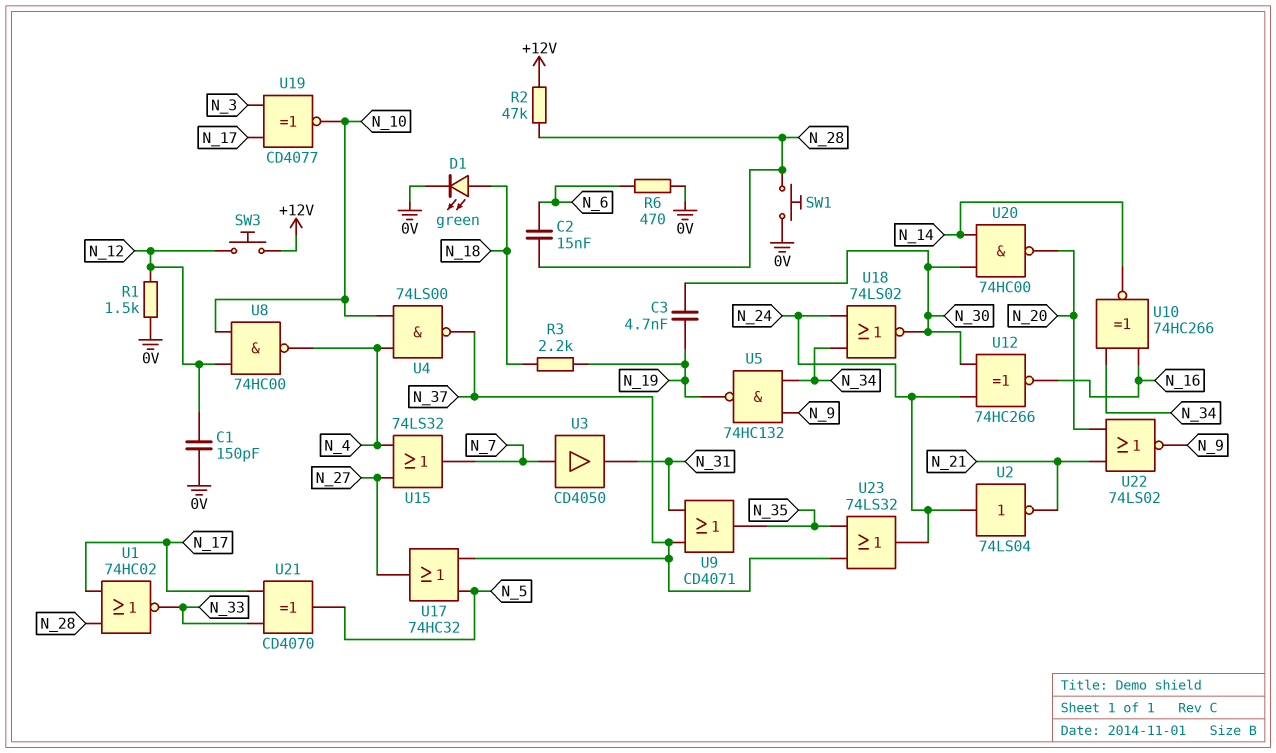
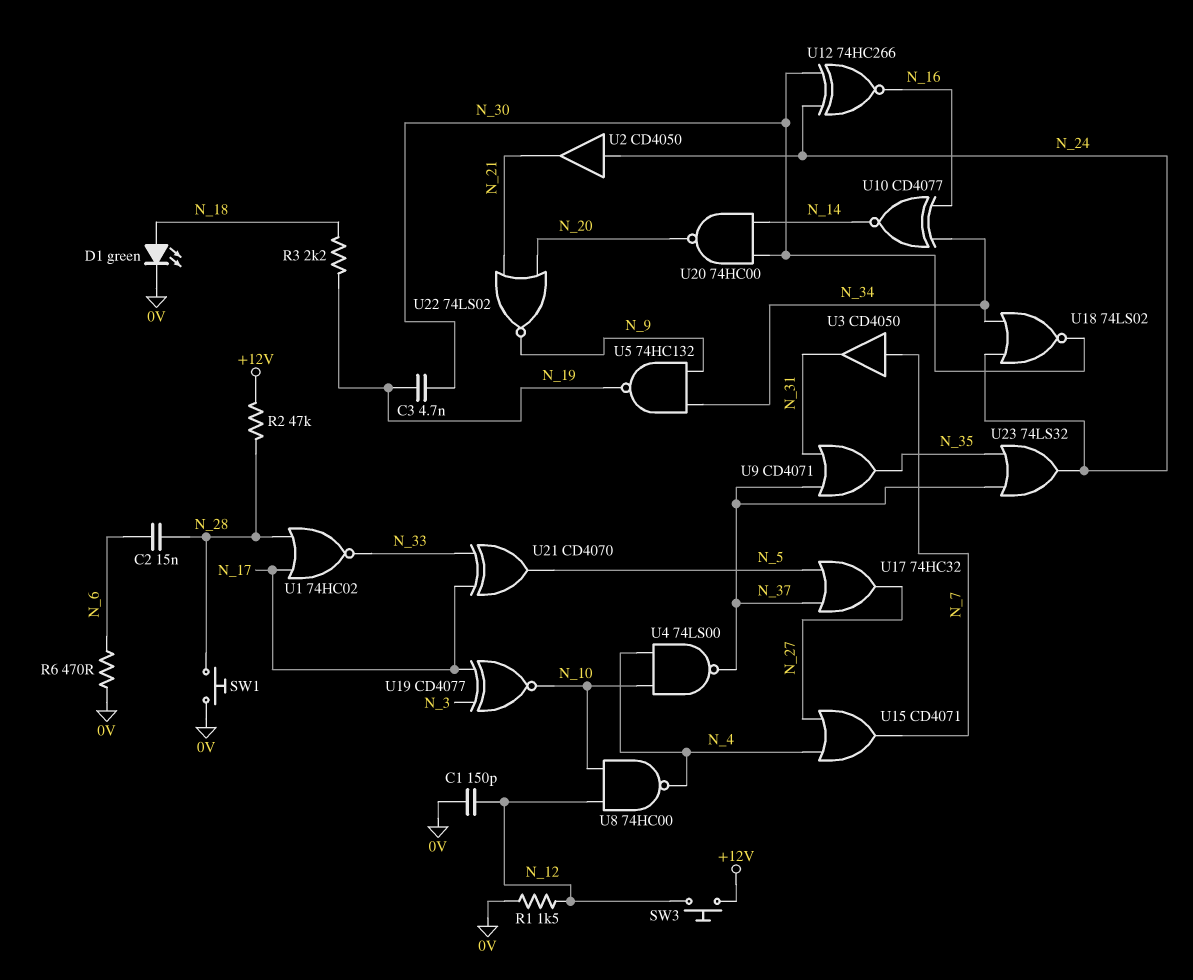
U2: NOT 74LS04 (in N_24, out N_21) -> buffer CD4050 (in N_24, out N_21)
U10: XNOR 74HC266 (in N_16, in N_34, out N_14) -> XNOR CD4077 (in N_16, in N_34, out N_14)
U15: OR 74LS32 (in N_4, in N_27, out N_7) -> OR CD4071 (in N_4, in N_27, out N_7)

